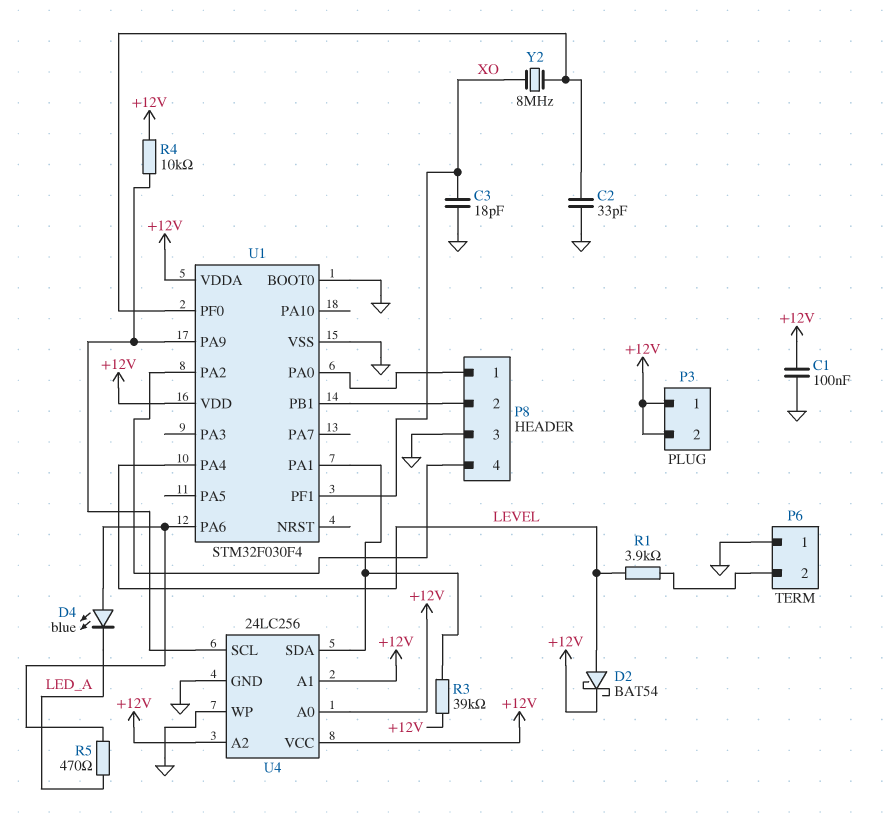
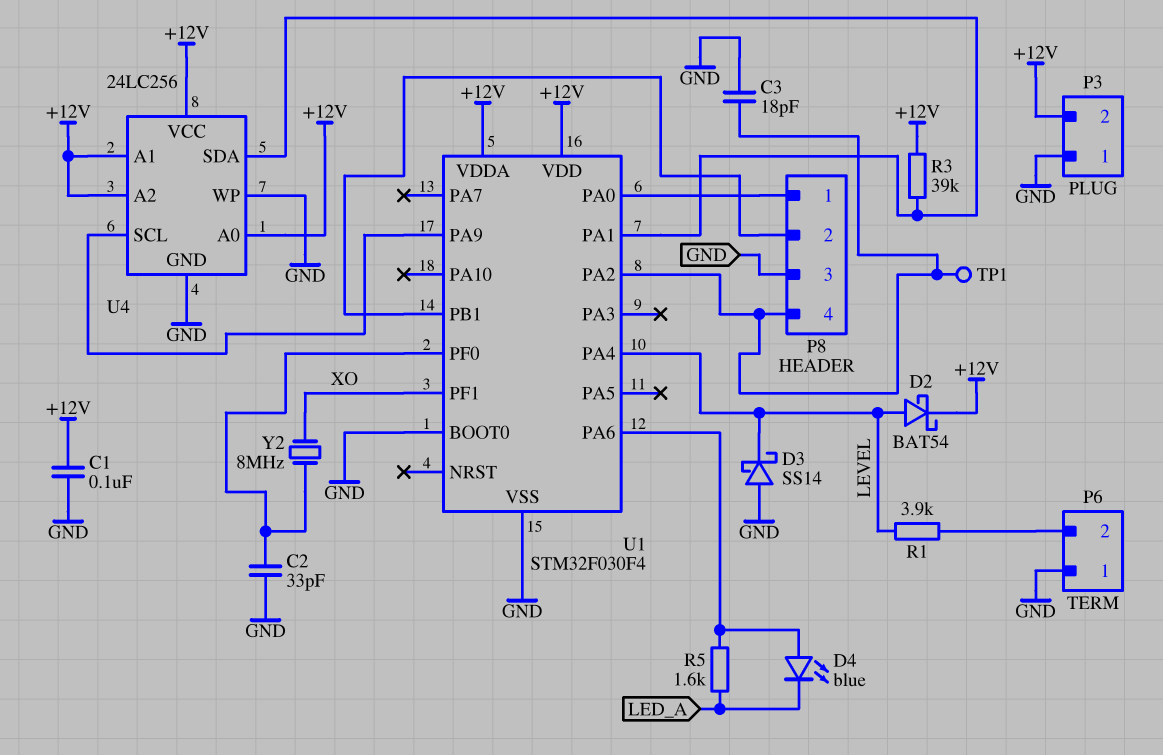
C3: 18pF (GND, XO) -> 18pF (GND, P8/4)
D3: none -> schottky SS14 (A GND, K LEVEL)
P3 pin 1: +12V -> GND
R4: 10k (+12V, U1/PA9) -> none
R5: 470 (LED_A, U1/PA6) -> 1.6k (LED_A, U1/PA6)
TP1: none -> test point (P8/4)

